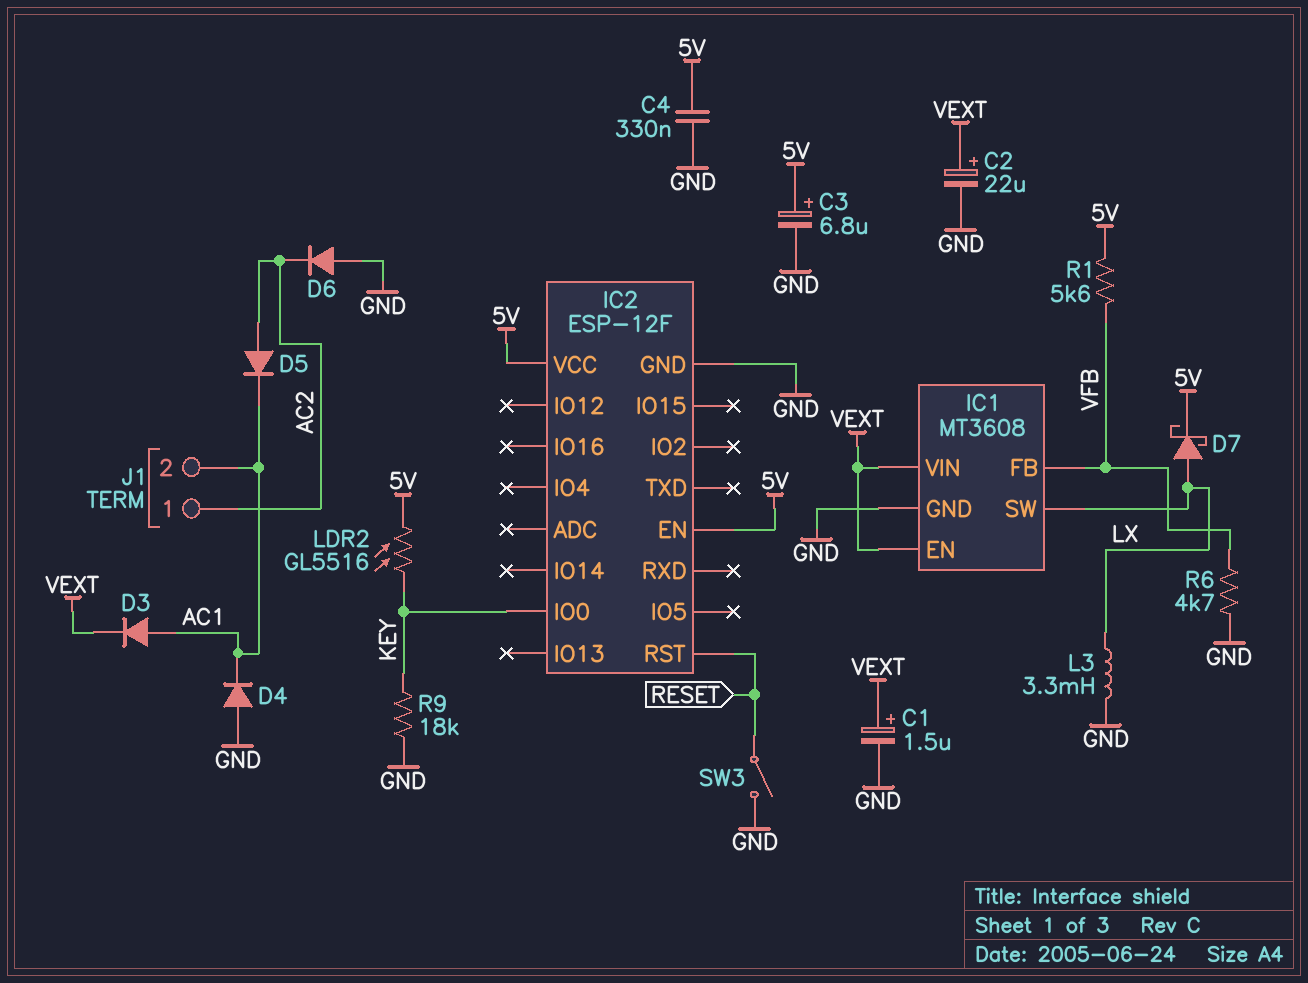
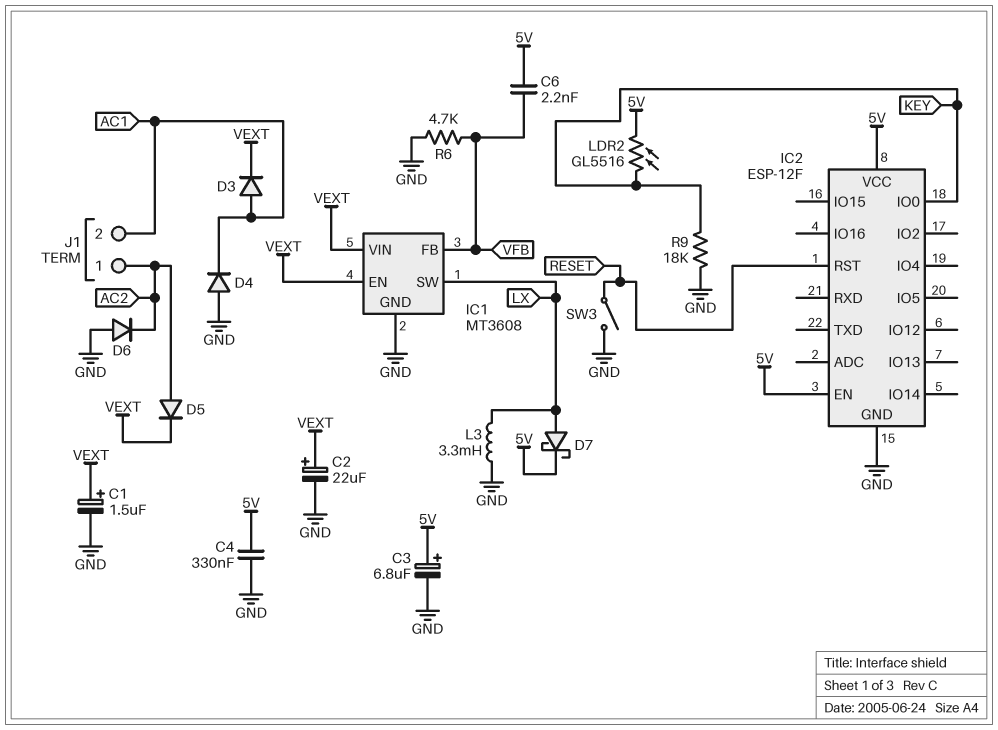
C6: none -> 2.2nF (5V, VFB)
D5: diode (A AC2, K AC1) -> diode (A AC2, K VEXT)
R1: 5.6k (5V, VFB) -> none

